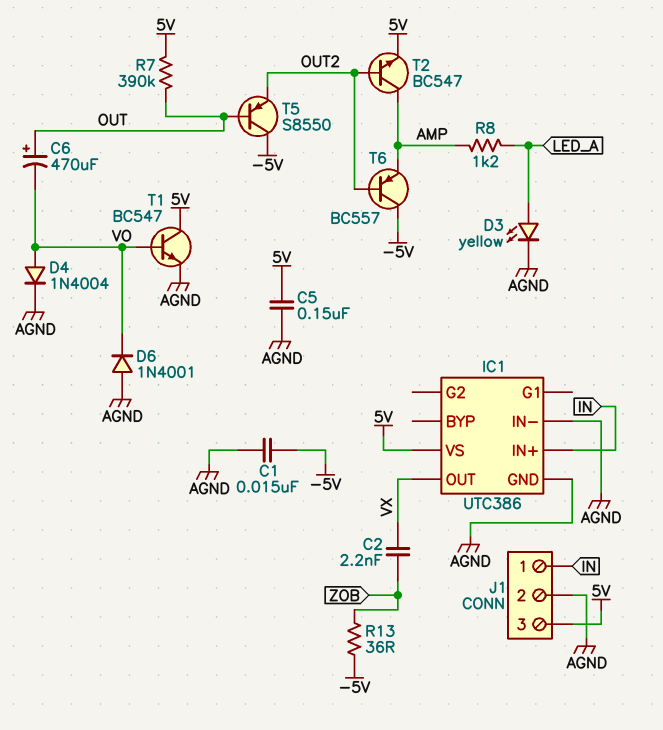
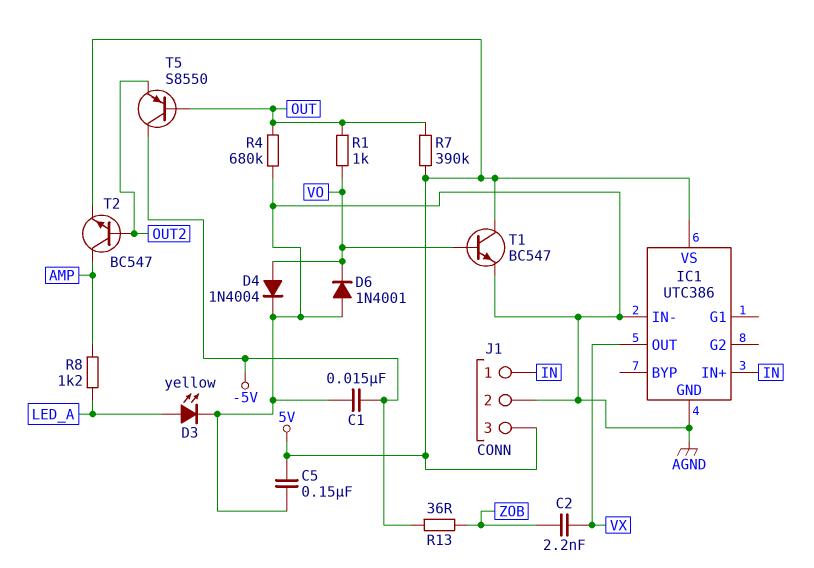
C6: 470uF (plus OUT, minus VO) -> none
R1: none -> 1k (OUT, VO)
R4: none -> 680k (AGND, OUT)
T6: PNP BC557 (B OUT2, C -5V, E AMP) -> none

